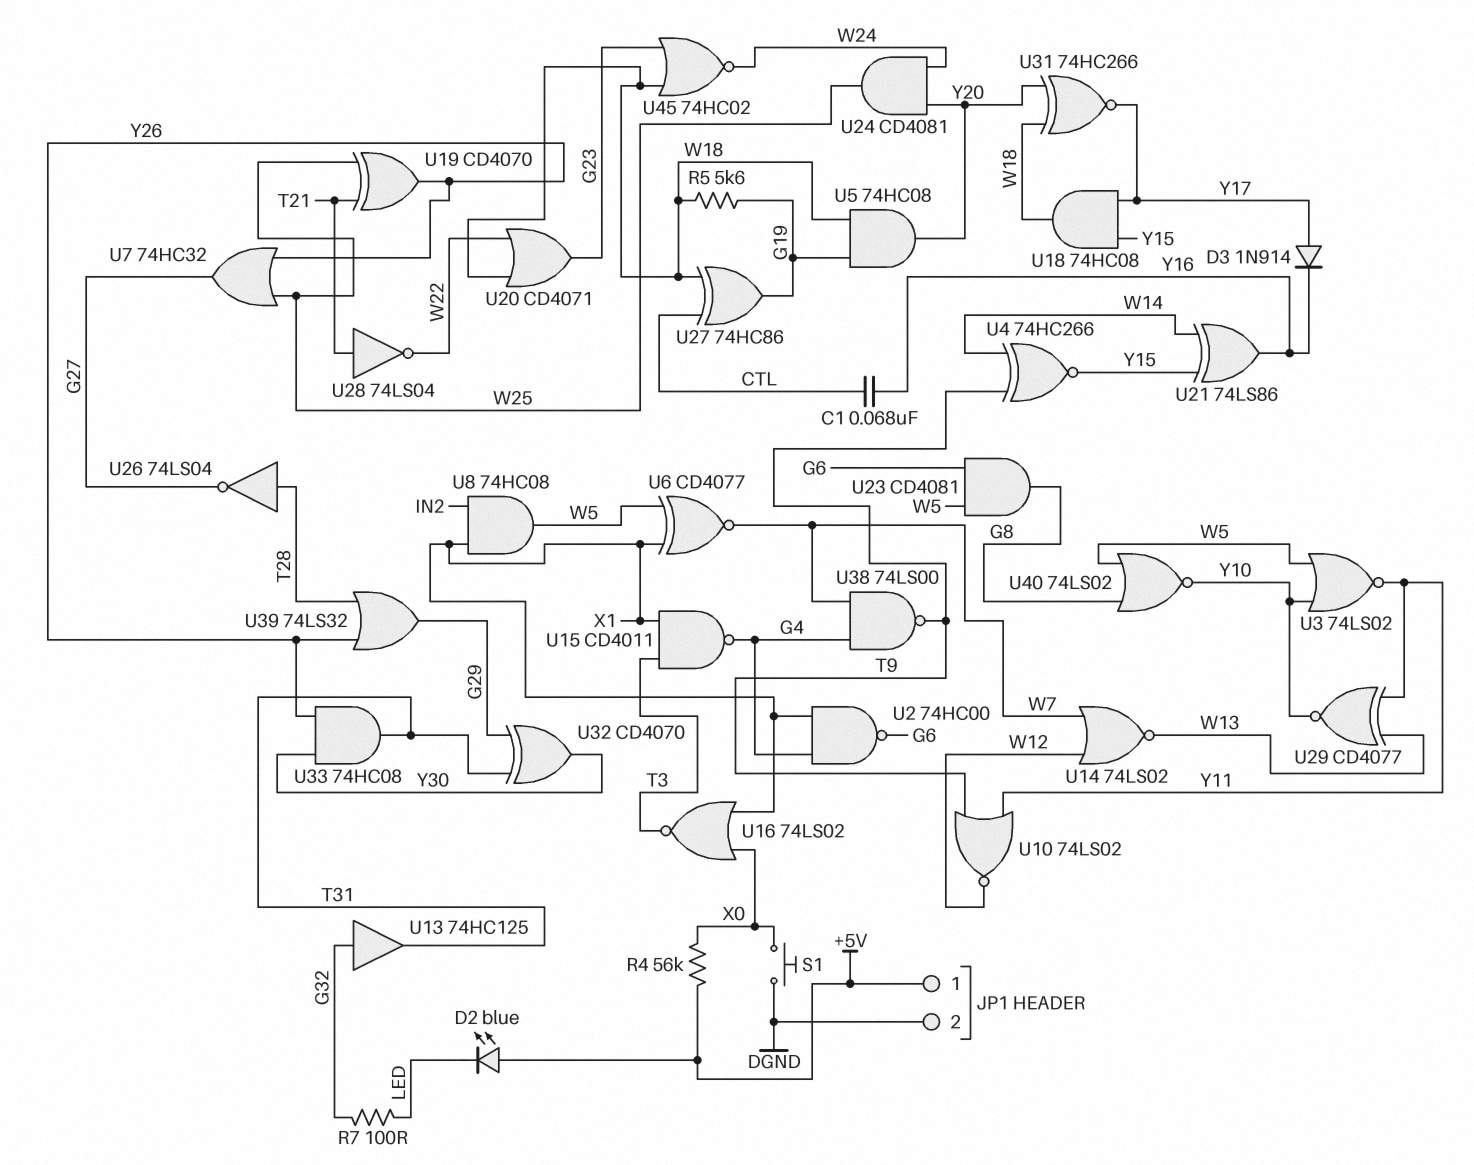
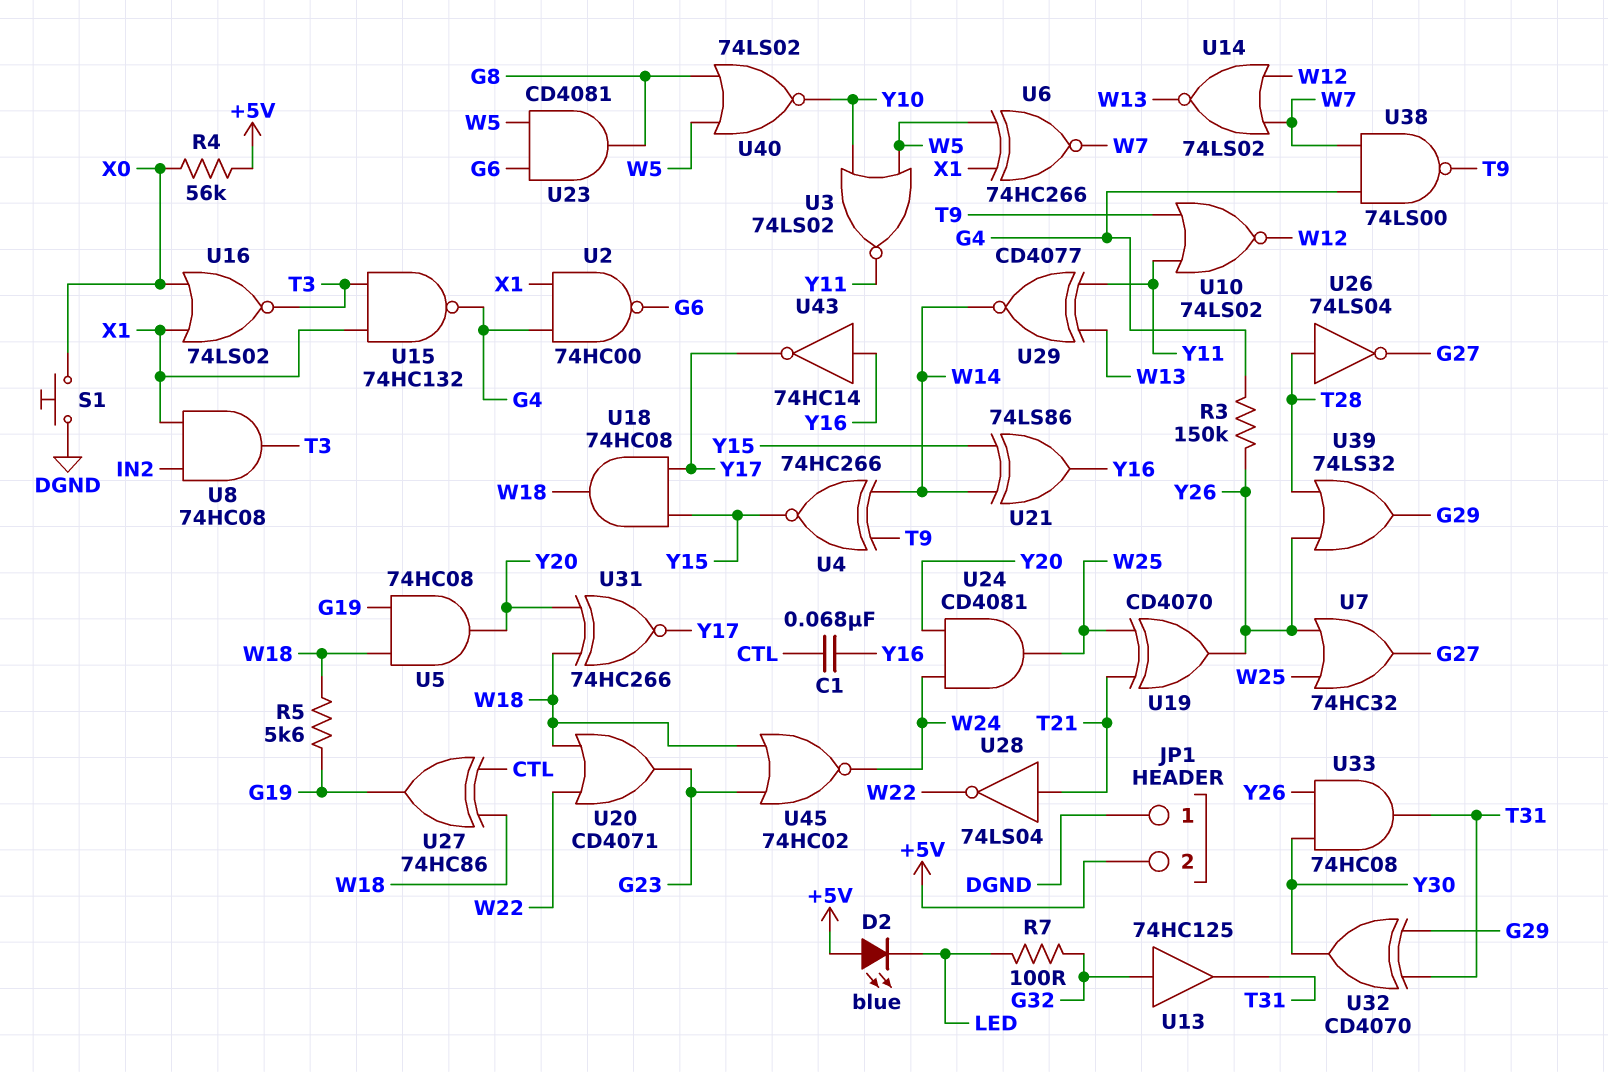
D3: diode 1N914 (A Y17, K Y16) -> none
JP1 pin 1: +5V -> DGND
JP1 pin 2: DGND -> +5V
R3: none -> 150k (G4, Y26)
U6: XNOR CD4077 (in W5, in X1, out W7) -> XNOR 74HC266 (in W5, in X1, out W7)
U8: AND 74HC08 (in IN2, in X1, out W5) -> AND 74HC08 (in IN2, in X1, out T3)
U15: NAND CD4011 (in T3, in X1, out G4) -> NAND 74HC132 (in T3, in X1, out G4)
U29: XNOR CD4077 (in W13, in Y11, out Y10) -> XNOR CD4077 (in W13, in Y11, out W14)
U43: none -> NOT 74HC14 (in Y16, out Y17)

